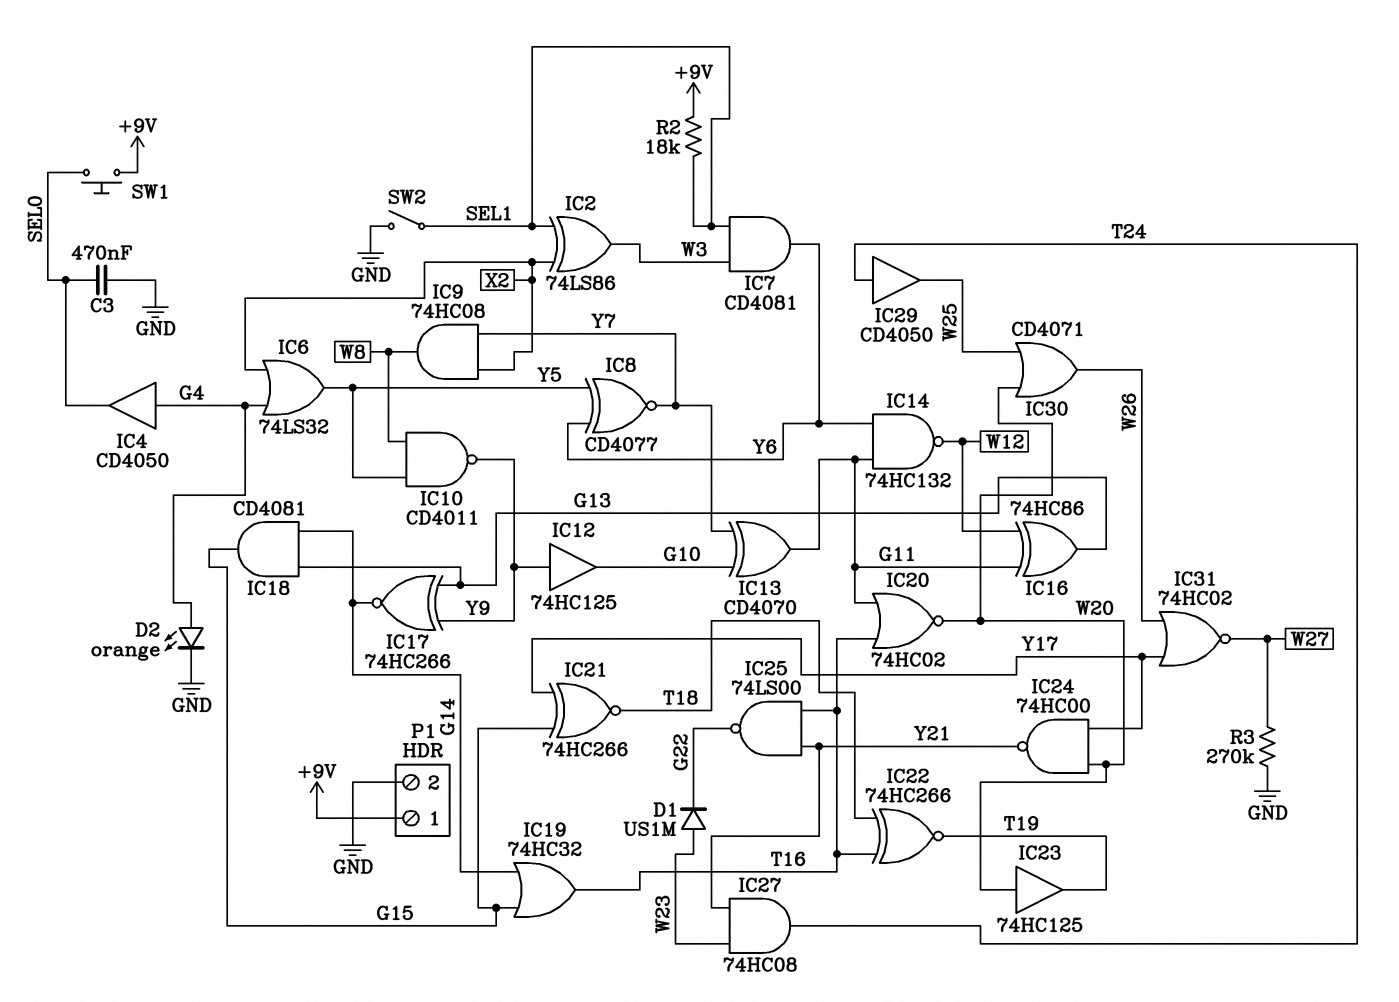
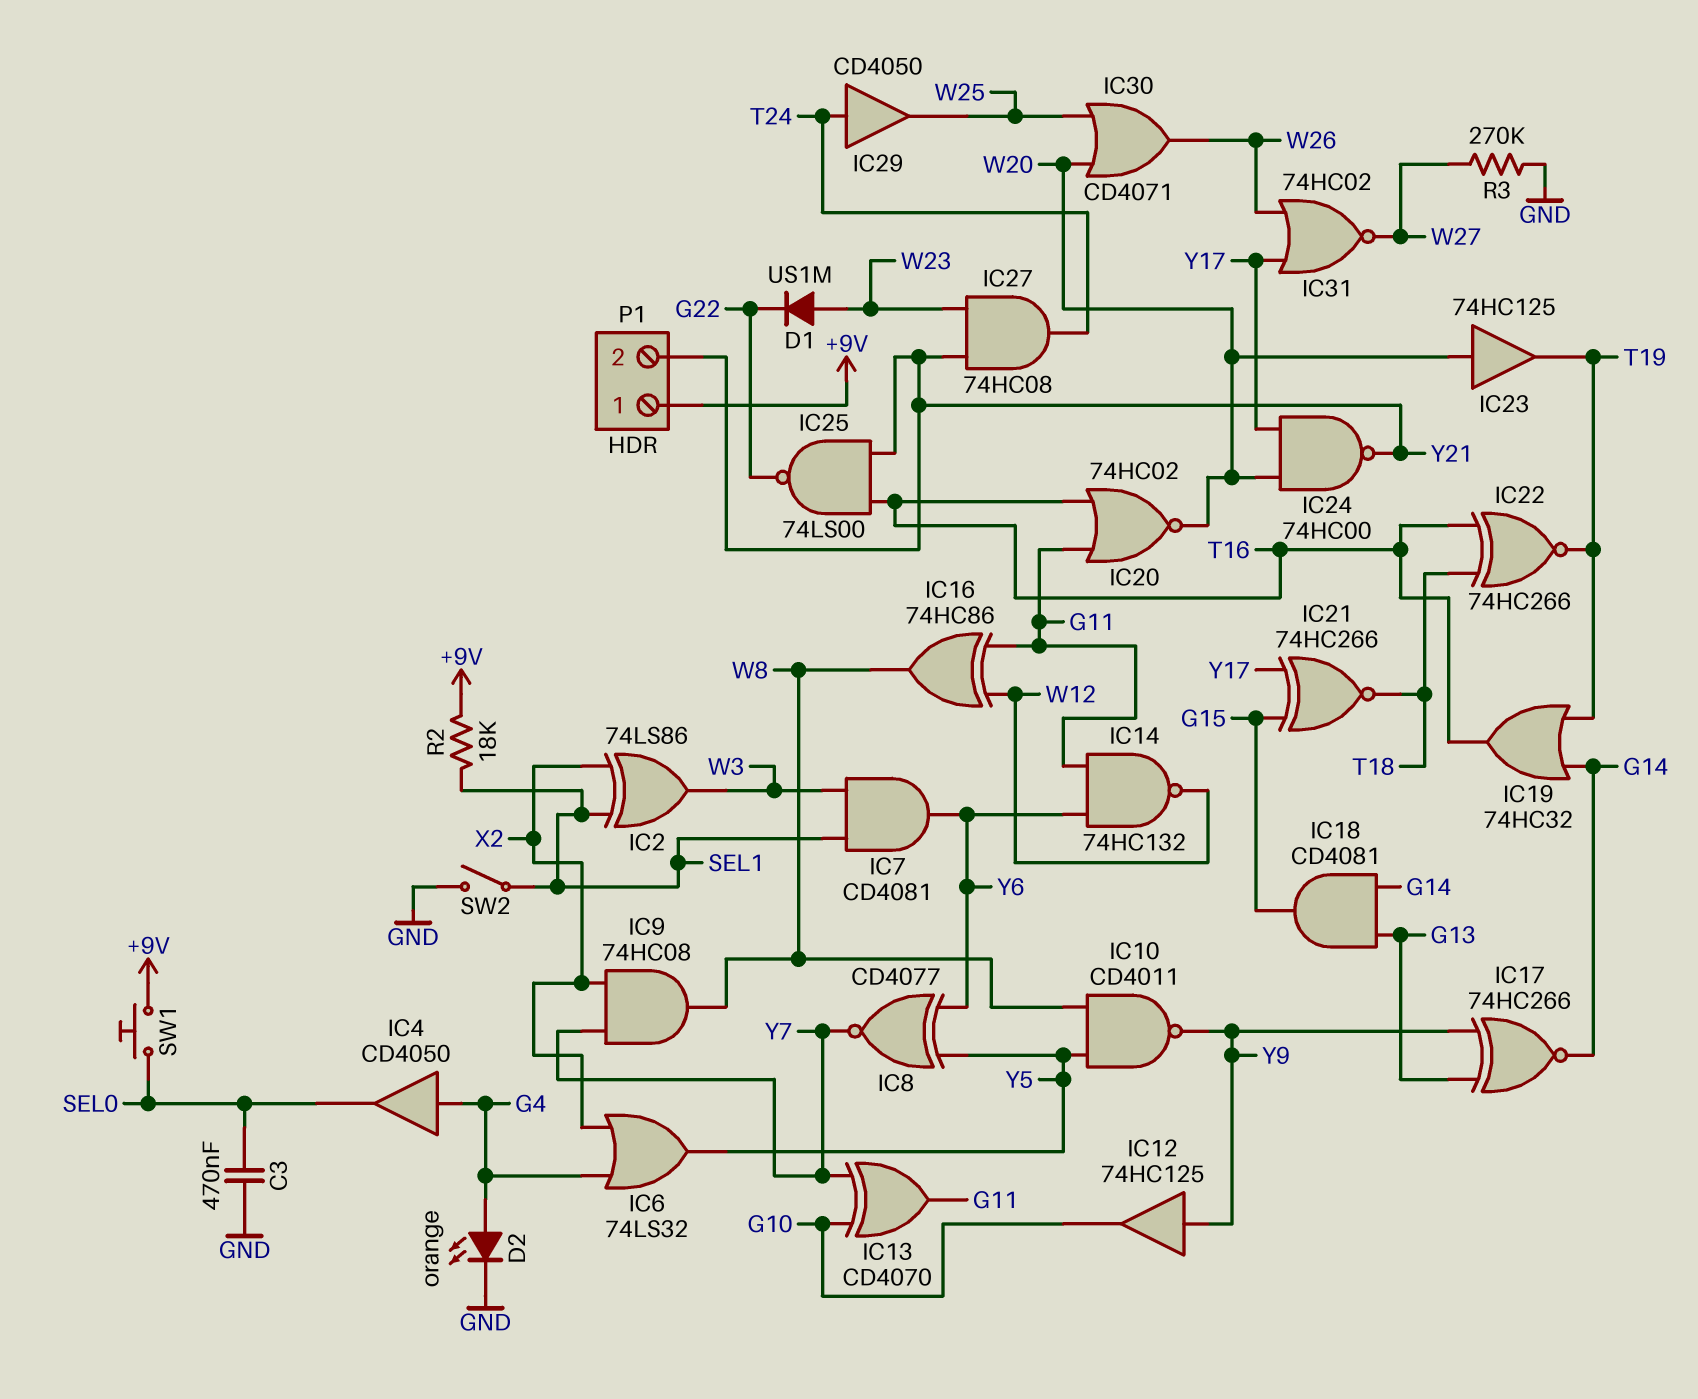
IC16: XOR 74HC86 (in G11, in W12, out G13) -> XOR 74HC86 (in G11, in W12, out W8)
IC19: OR 74HC32 (in G14, in G15, out T16) -> OR 74HC32 (in G14, in T19, out T16)
P1 pin 2: GND -> Y21

